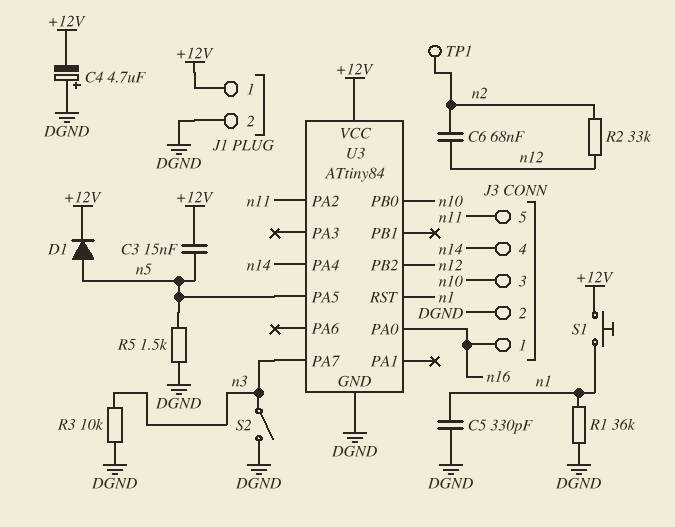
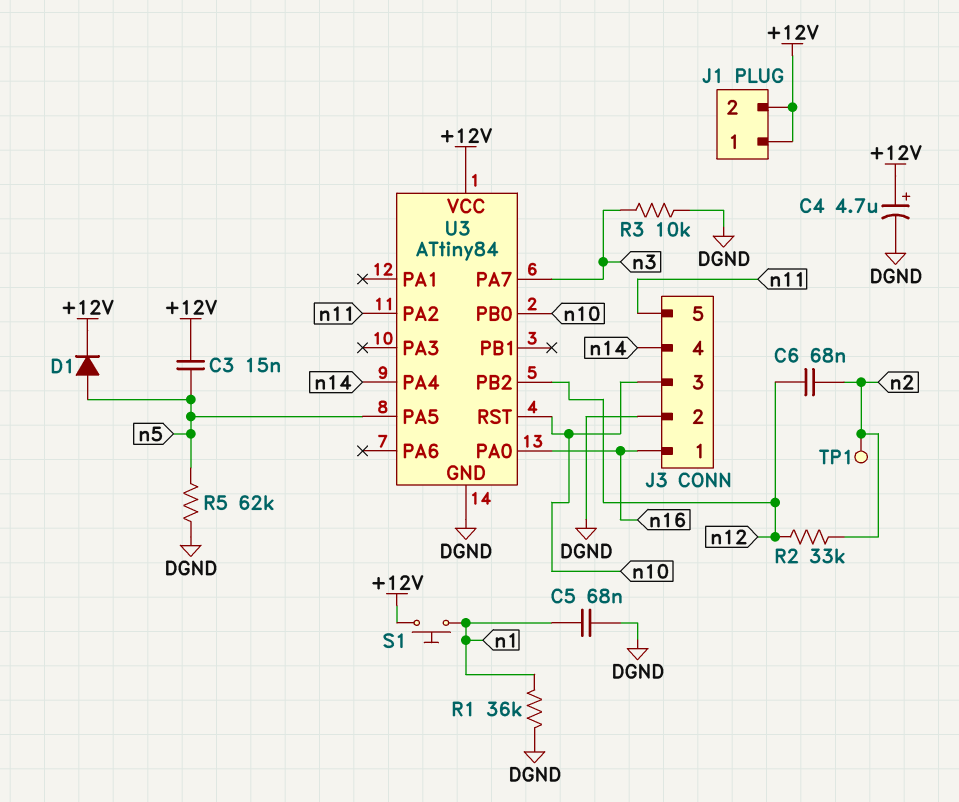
C4: 4.7uF (plus DGND, minus +12V) -> 4.7uF (plus +12V, minus DGND)
C5: 330pF (DGND, n1) -> 68nF (DGND, n1)
J1 pin 2: DGND -> +12V
R5: 1.5k (DGND, n5) -> 62k (DGND, n5)
S2: switch (DGND, n3) -> none
U3 pin RST: n1 -> n10

